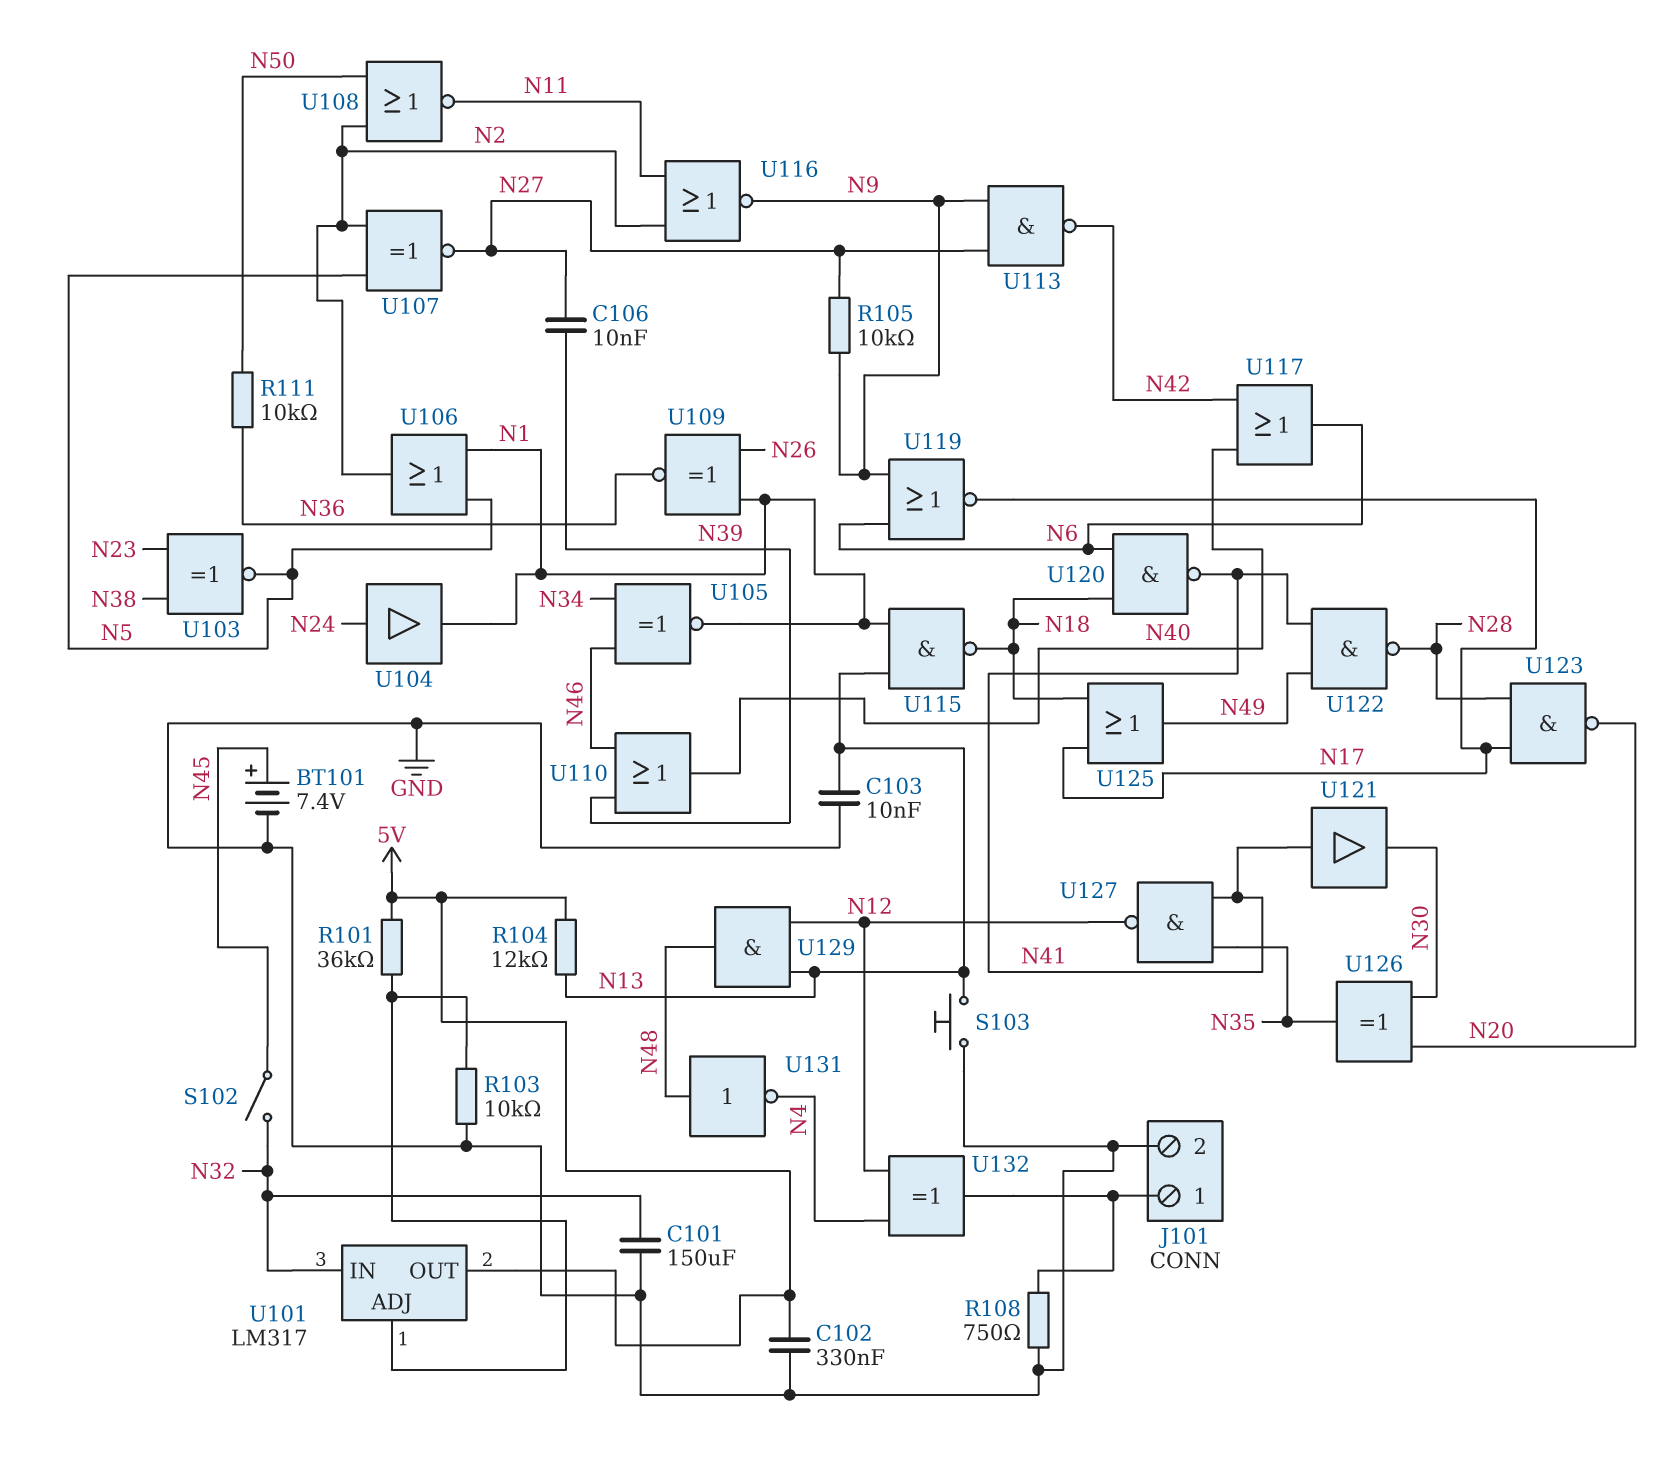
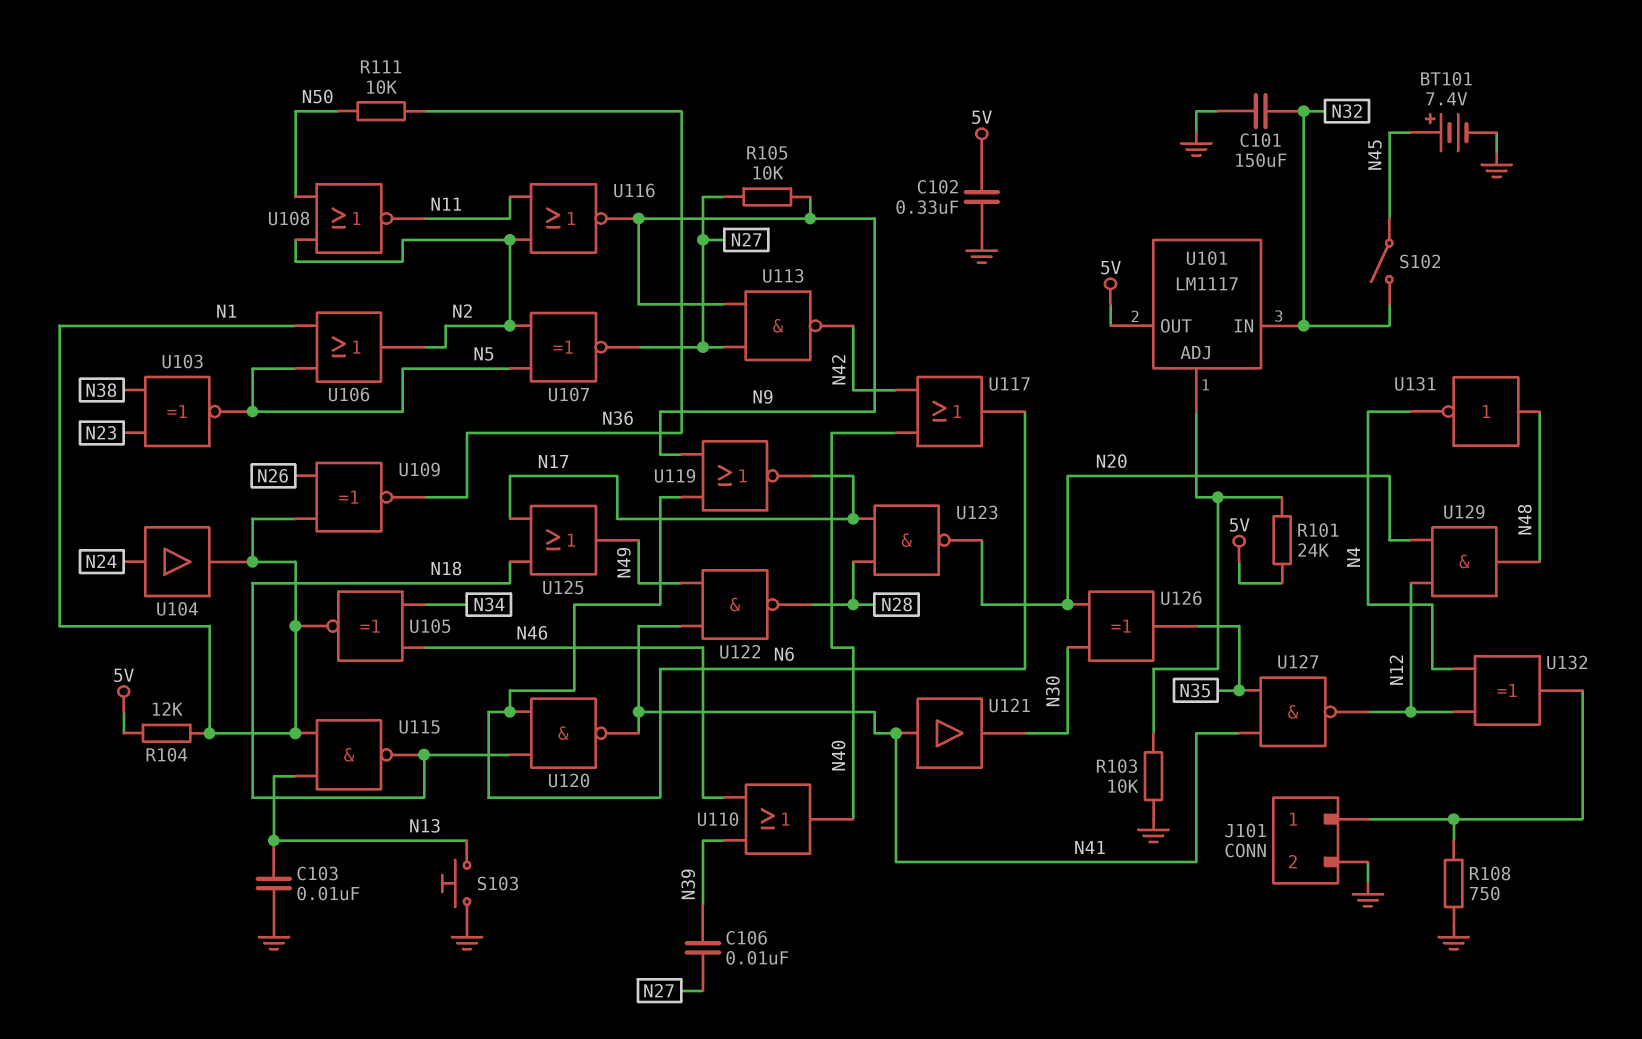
R101: 36k (5V, U101/ADJ) -> 24k (5V, U101/ADJ)
R104: 12k (5V, N13) -> 12k (5V, N1)
U101: LM317 -> LM1117
U129: AND (in N12, in N13, out N48) -> AND (in N12, in N20, out N48)

